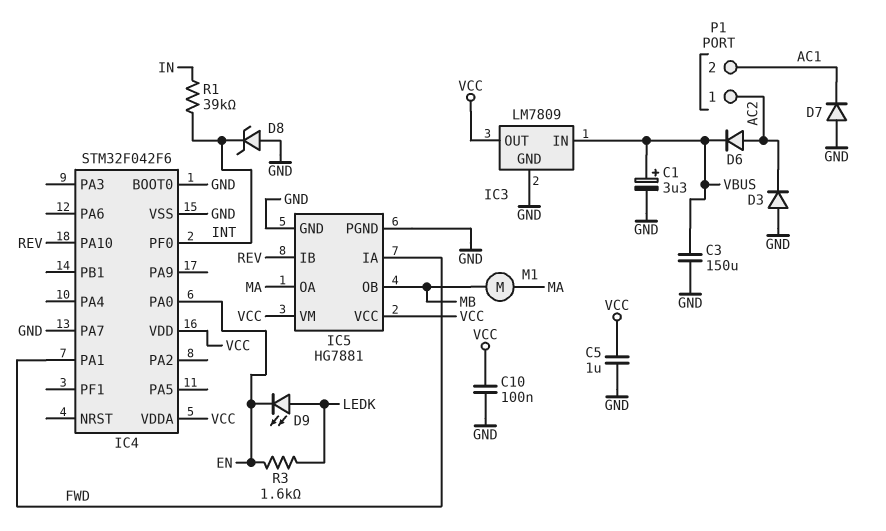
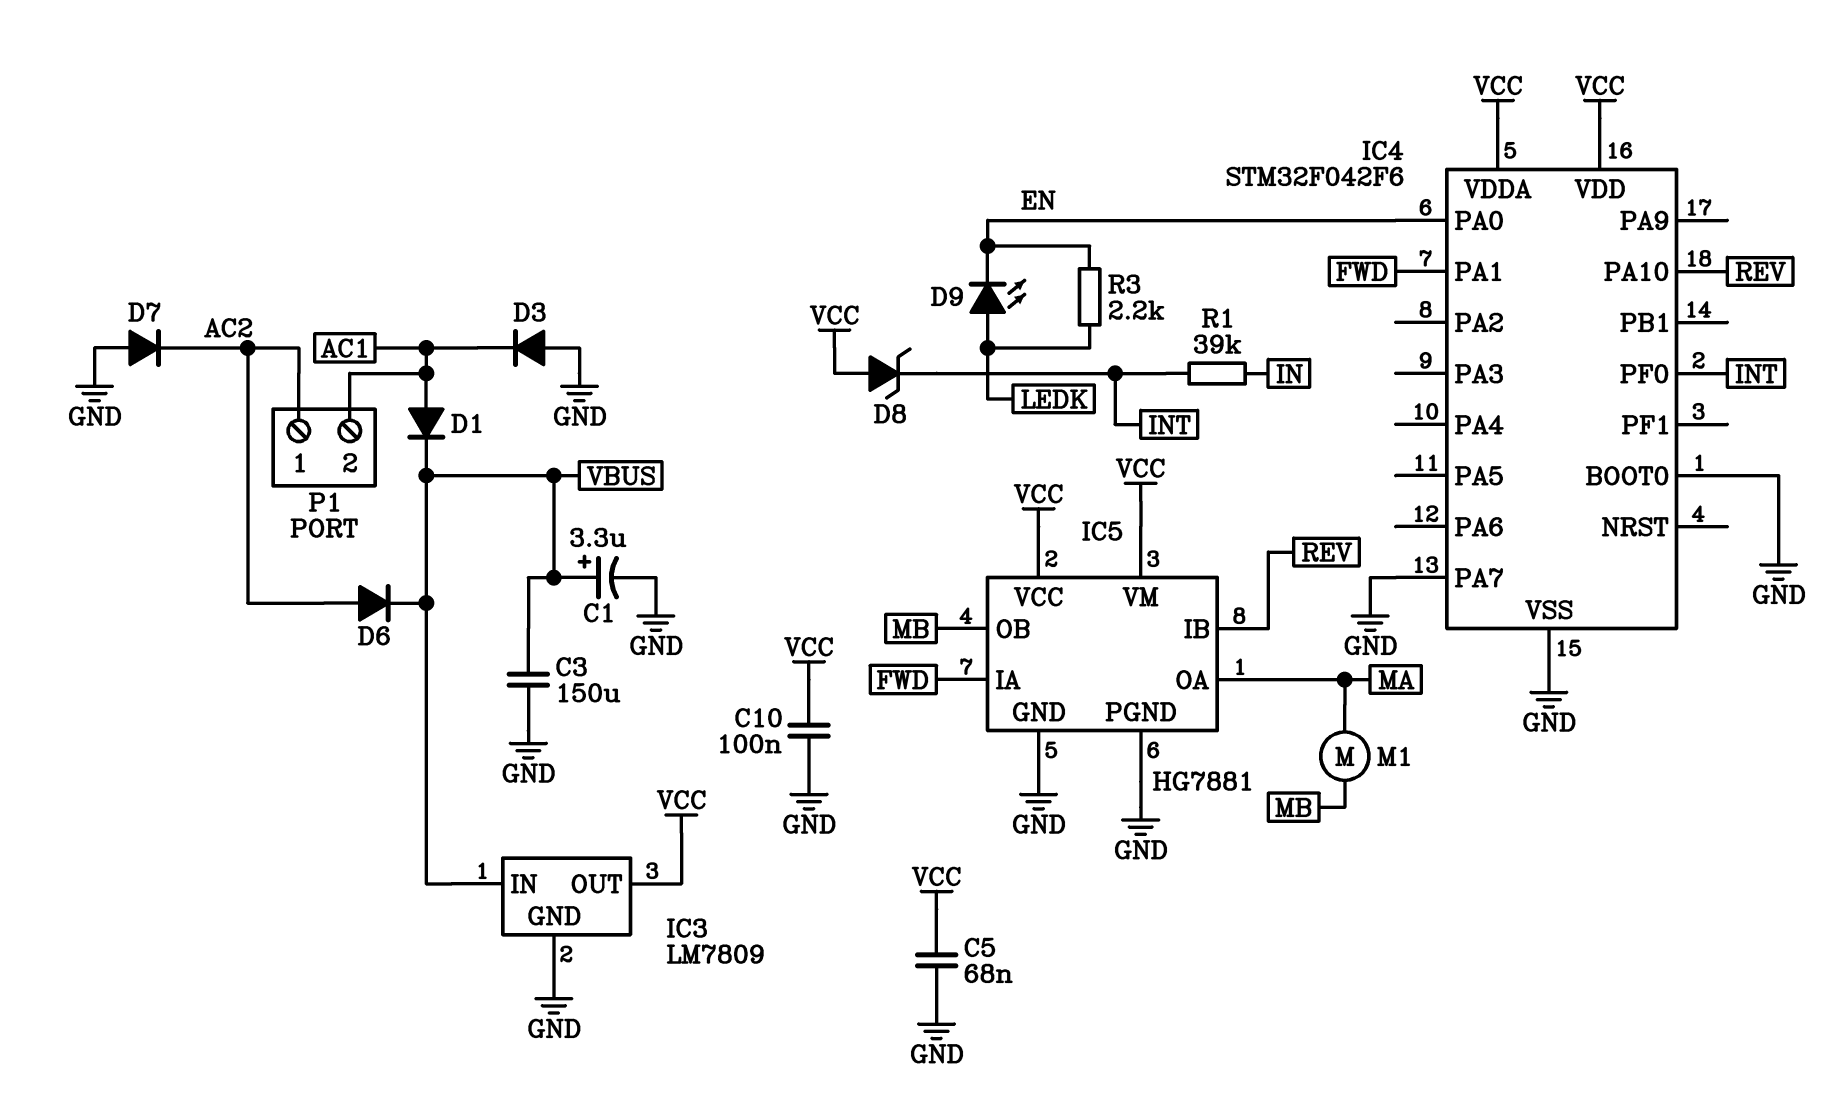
C5: 1uF (GND, VCC) -> 68nF (GND, VCC)
D1: none -> diode (A AC1, K VBUS)
D3: diode (A GND, K AC2) -> diode (A GND, K AC1)
D7: diode (A GND, K AC1) -> diode (A GND, K AC2)
D8: zener (A GND, K INT) -> zener (A VCC, K INT)
R3: 1.6k (EN, LEDK) -> 2.2k (EN, LEDK)

